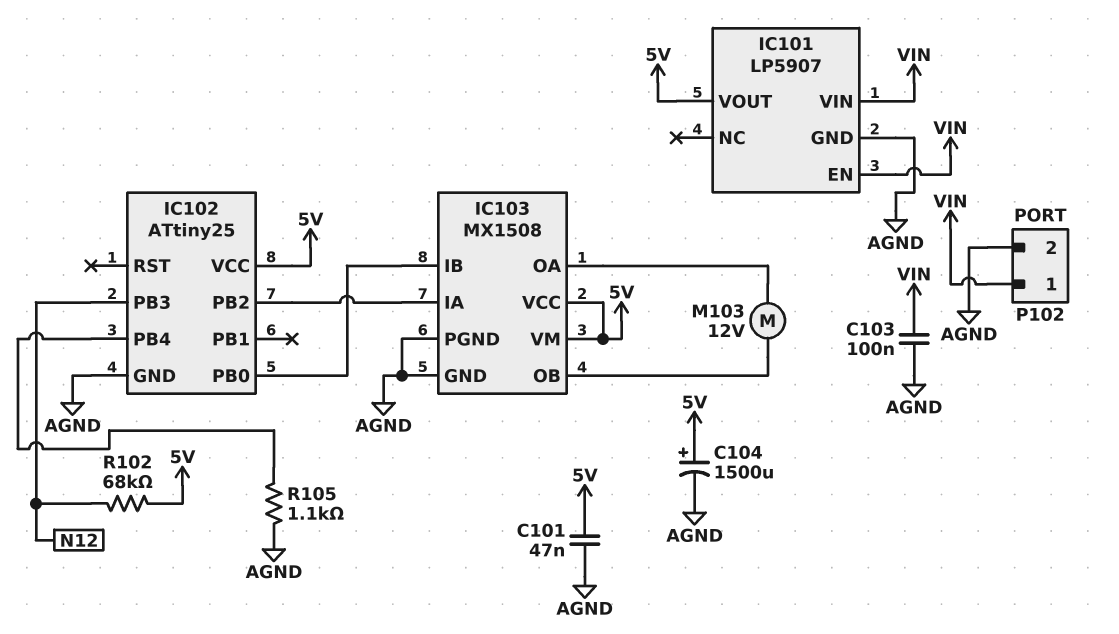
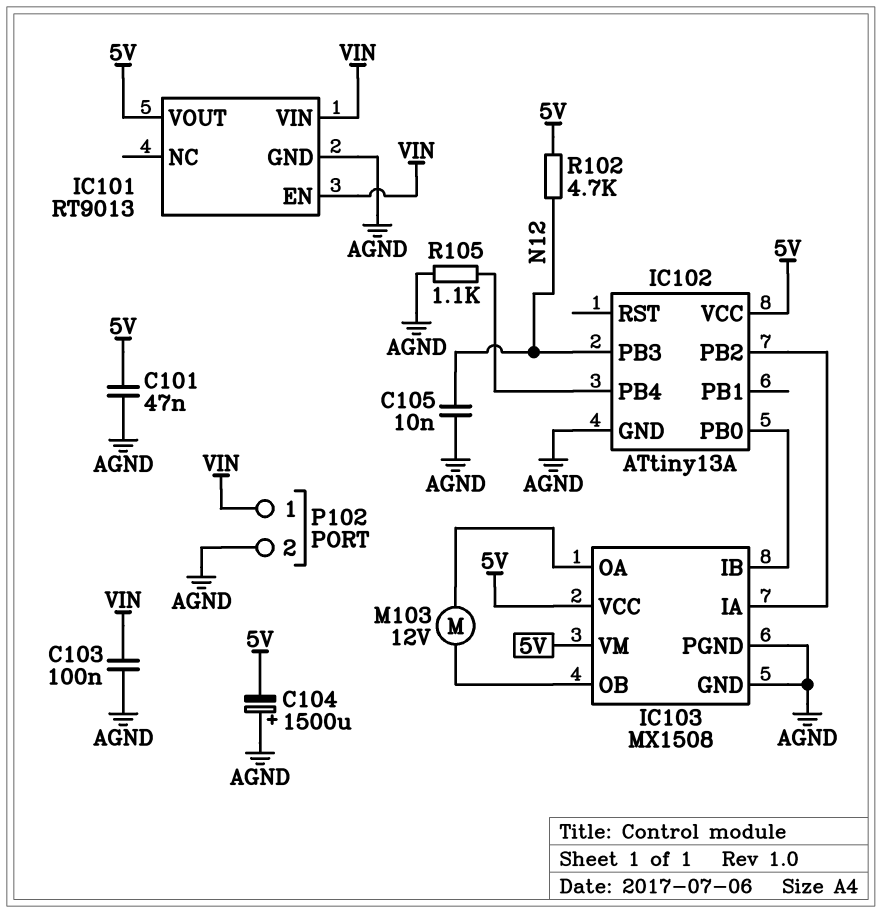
C104: 1500uF (plus 5V, minus AGND) -> 1500uF (plus AGND, minus 5V)
C105: none -> 10nF (AGND, N12)
IC101: LP5907 -> RT9013
IC102: ATtiny25 -> ATtiny13A
R102: 68k (5V, N12) -> 4.7k (5V, N12)

